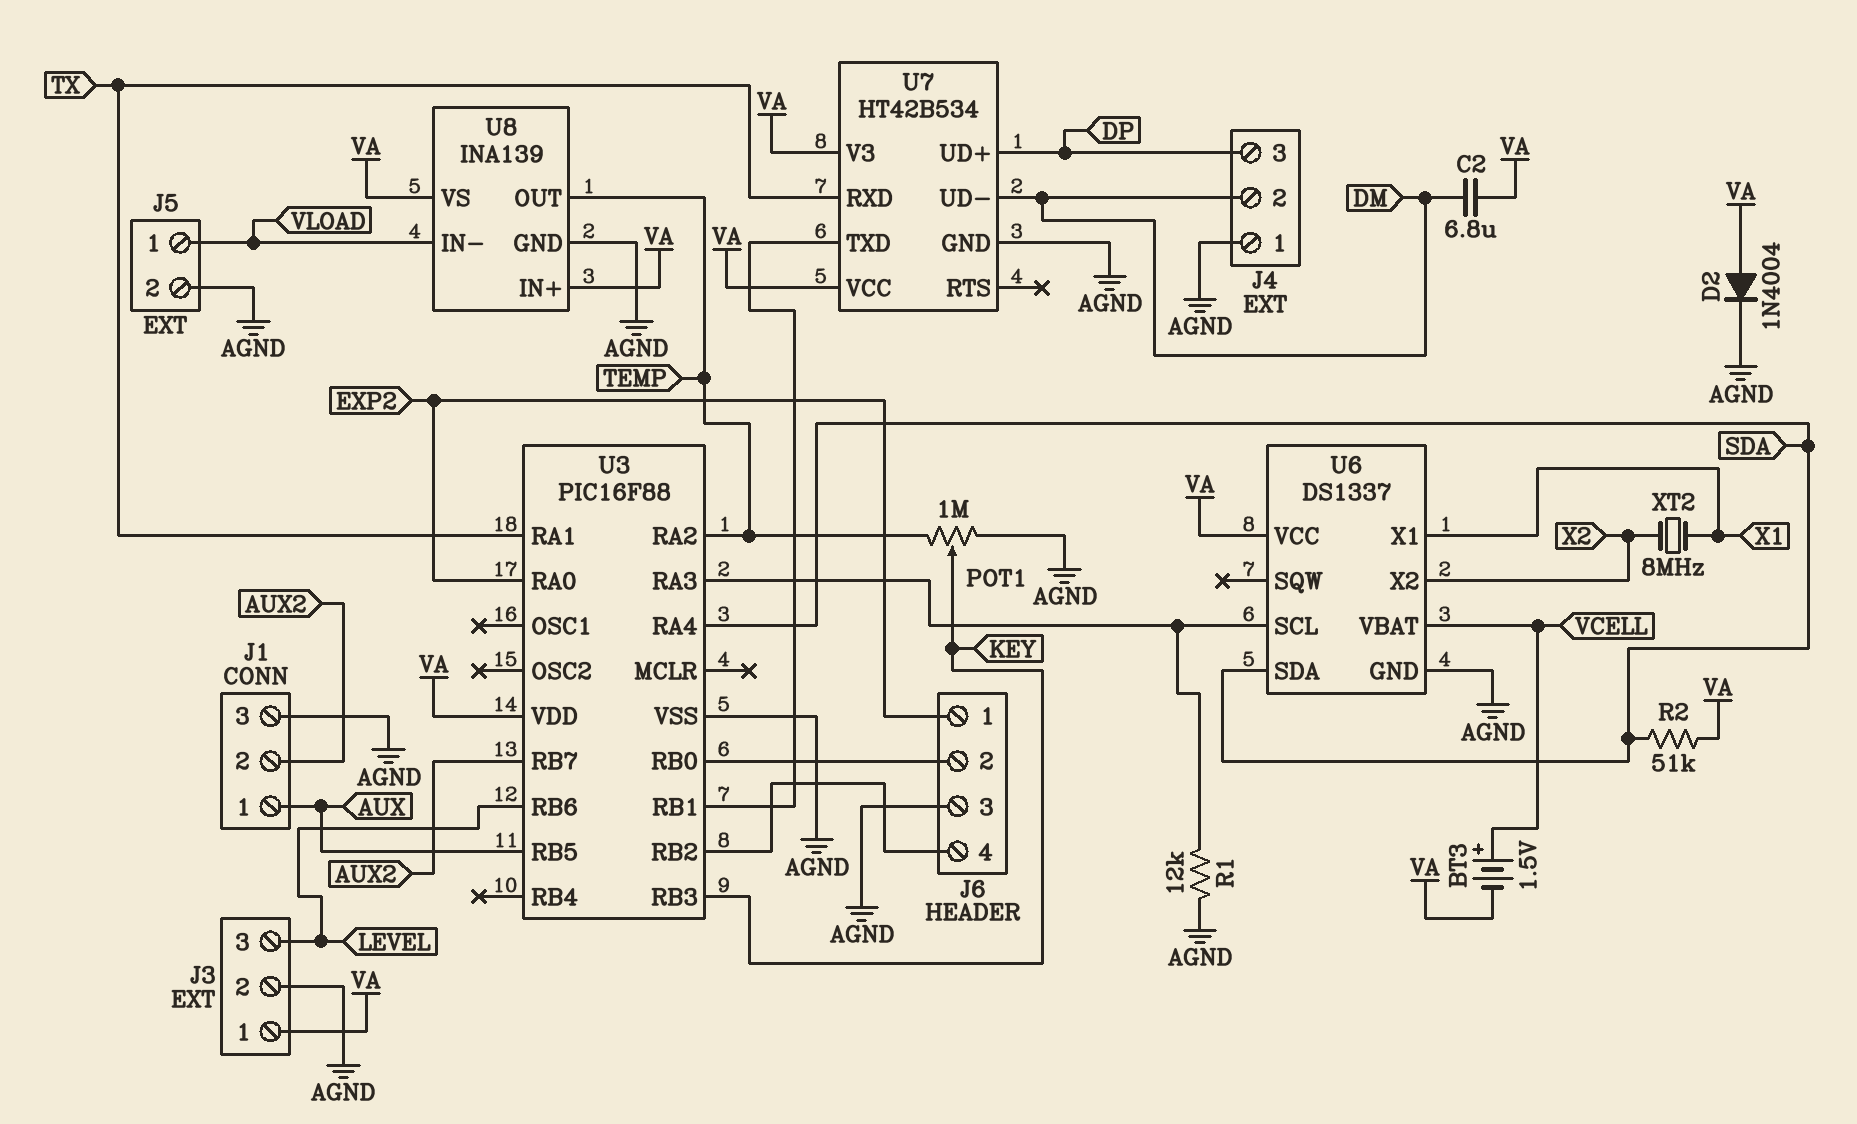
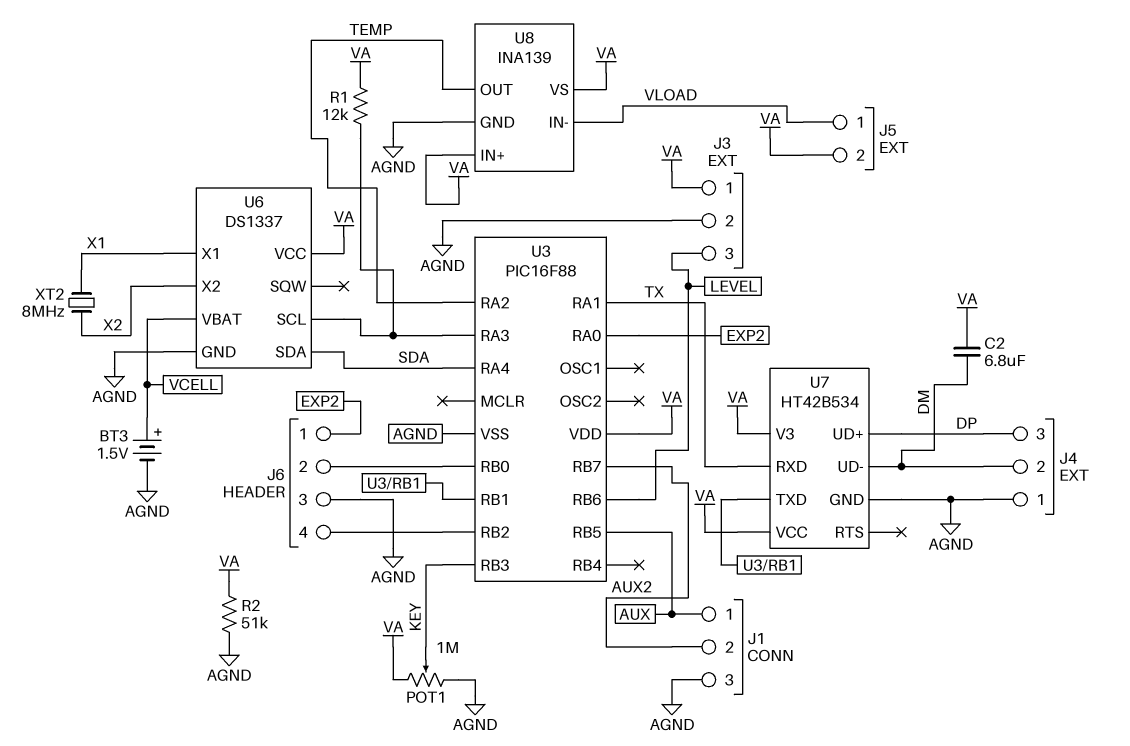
BT3: 1.5V (plus VCELL, minus VA) -> 1.5V (plus VCELL, minus AGND)
D2: diode 1N4004 (A VA, K AGND) -> none
J5 pin 2: AGND -> VA
POT1: 1M (AGND, TEMP, wiper KEY) -> 1M (AGND, VA, wiper KEY)
R1: 12k (AGND, U3/RA3) -> 12k (U3/RA3, VA)
R2: 51k (SDA, VA) -> 51k (AGND, VA)

